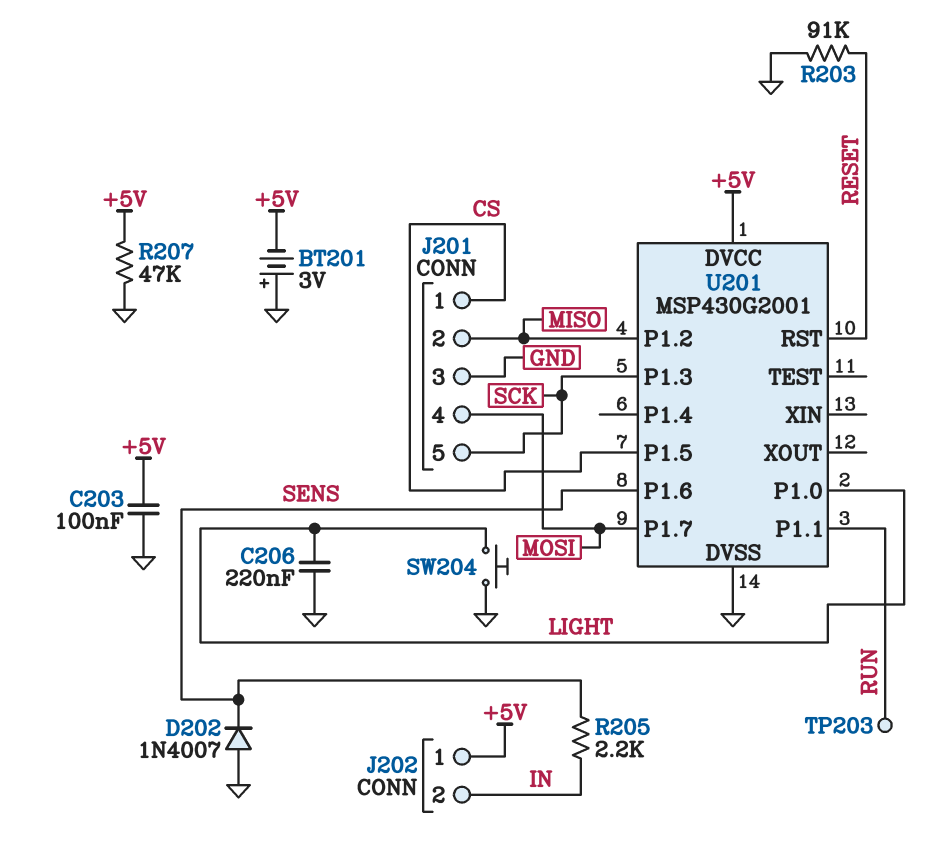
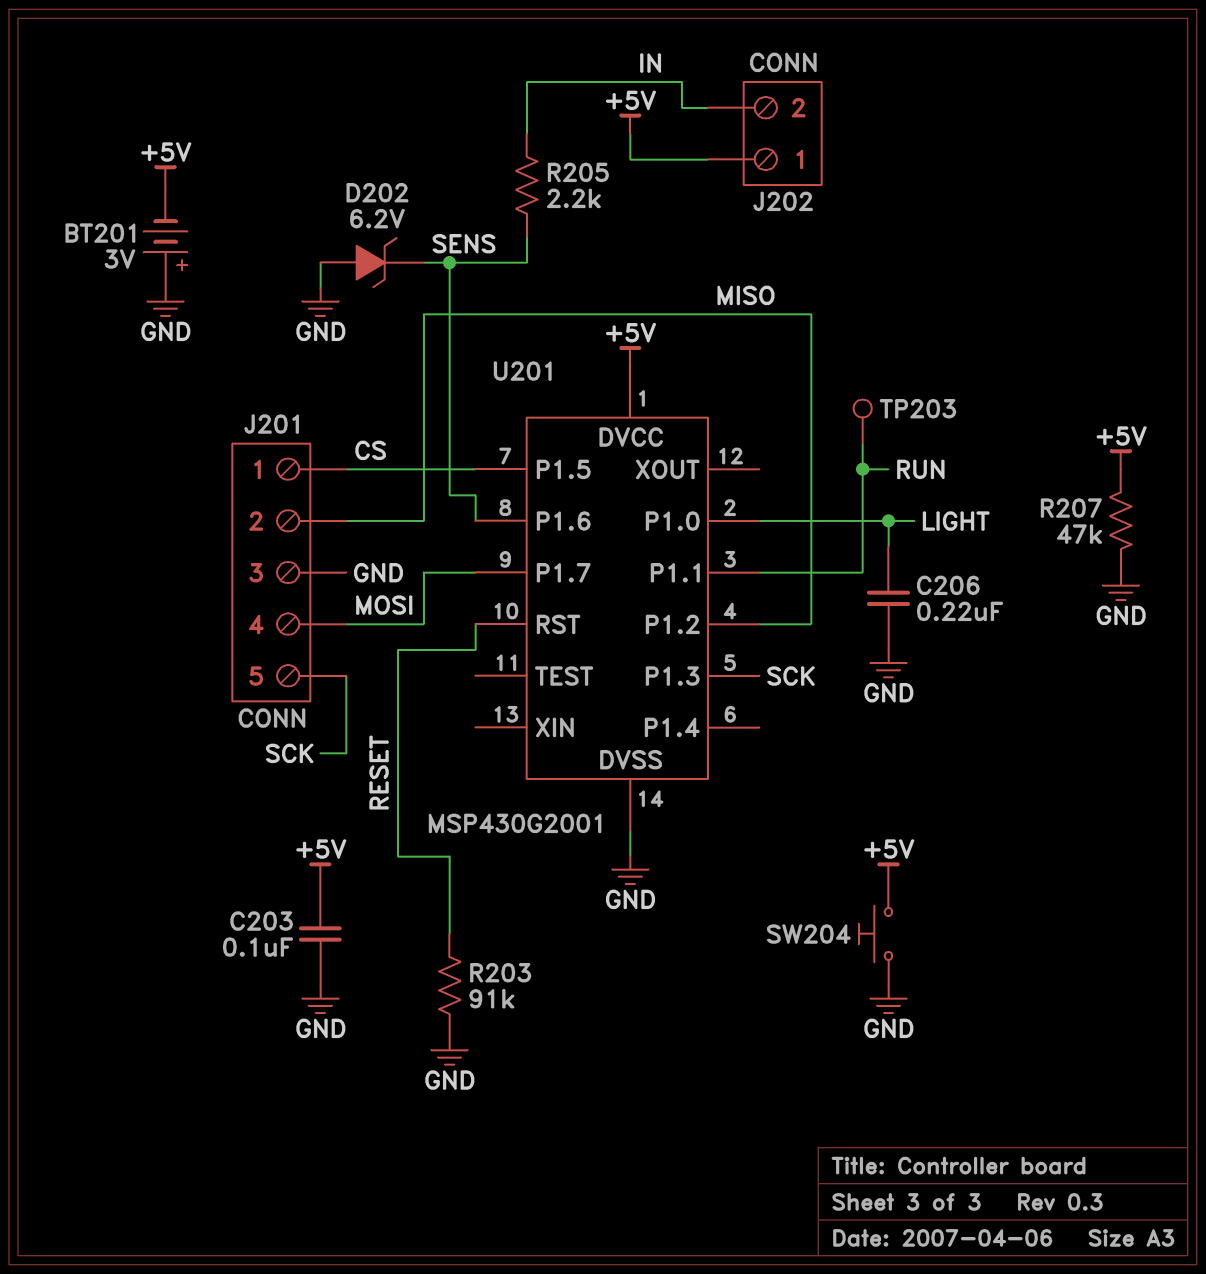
D202: diode 1N4007 (A GND, K SENS) -> zener 6.2V (A GND, K SENS)
SW204: button (GND, LIGHT) -> button (+5V, GND)

